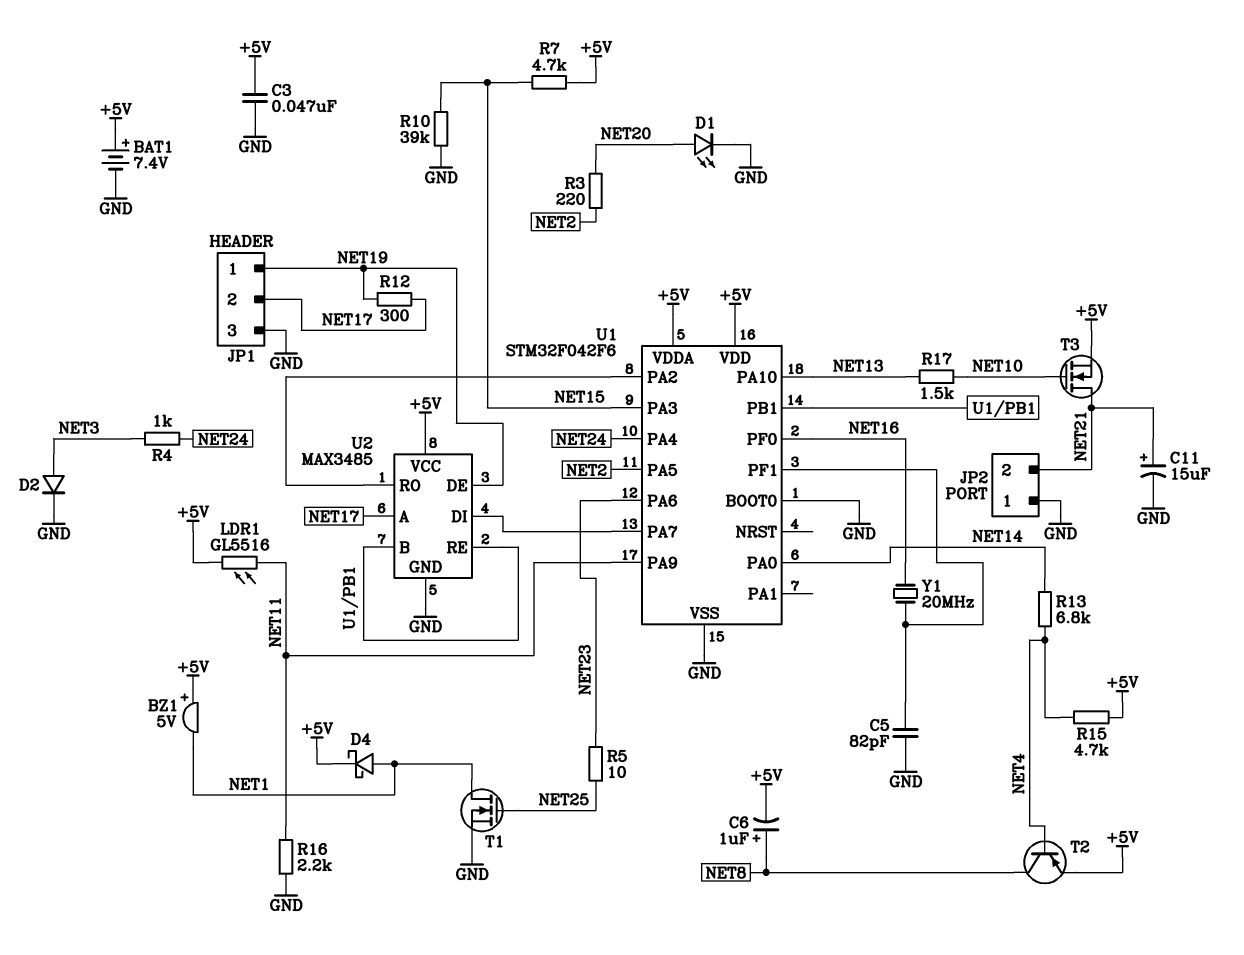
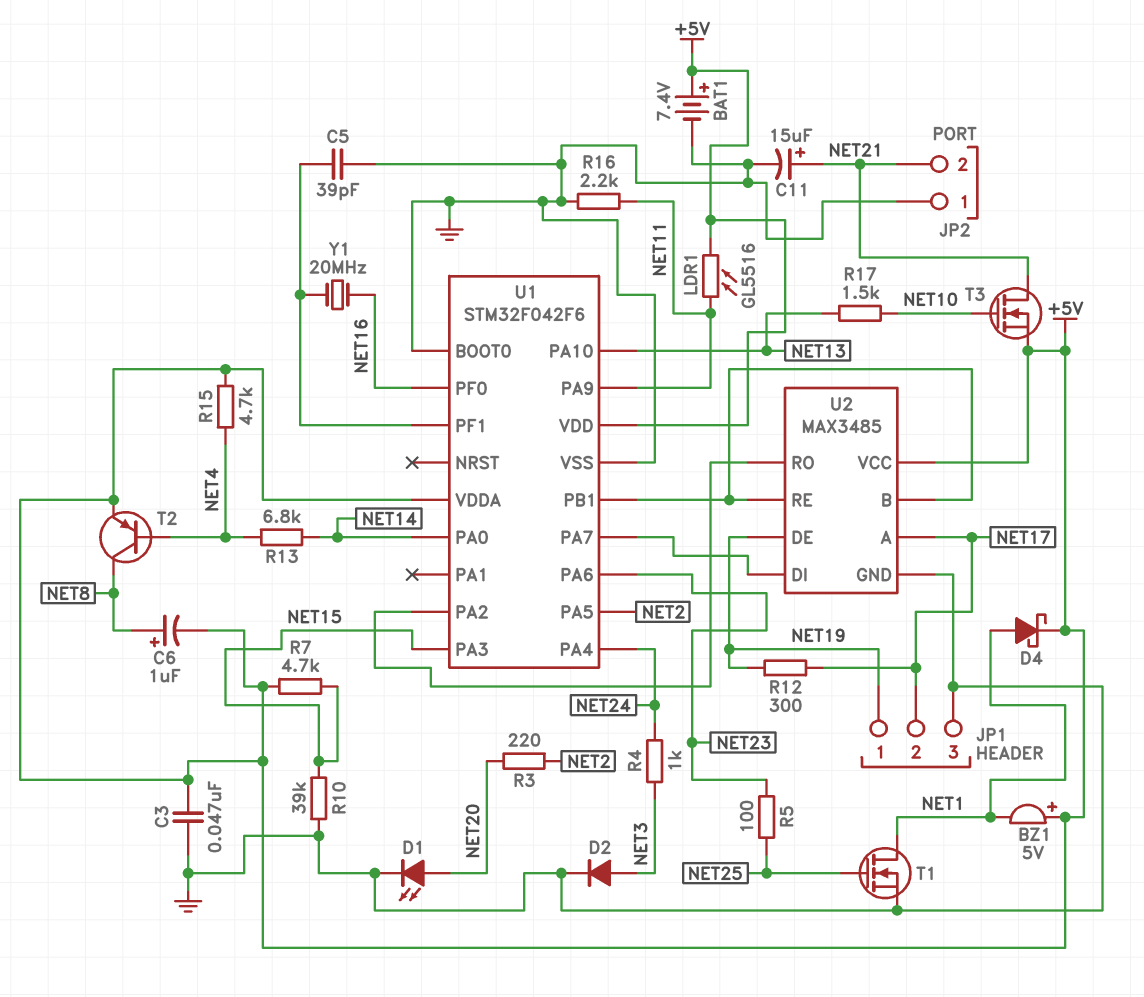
C5: 82pF (GND, U1/PF1) -> 39pF (GND, U1/PF1)
R5: 10 (NET23, NET25) -> 100 (NET23, NET25)

